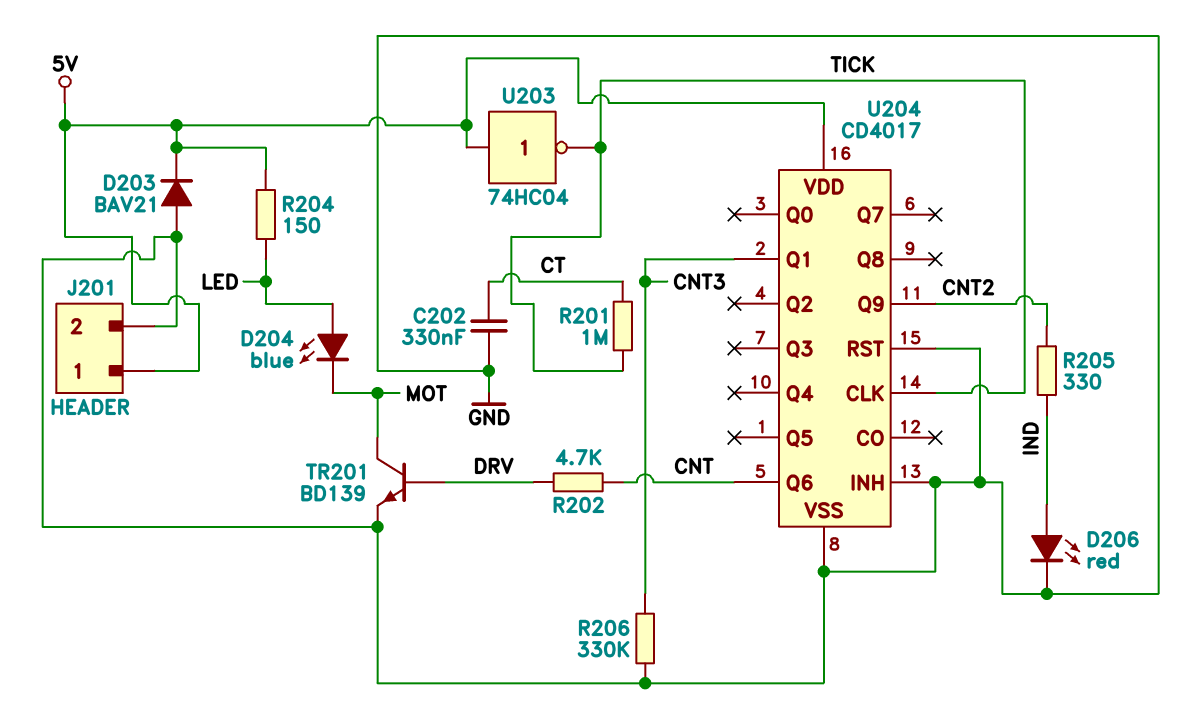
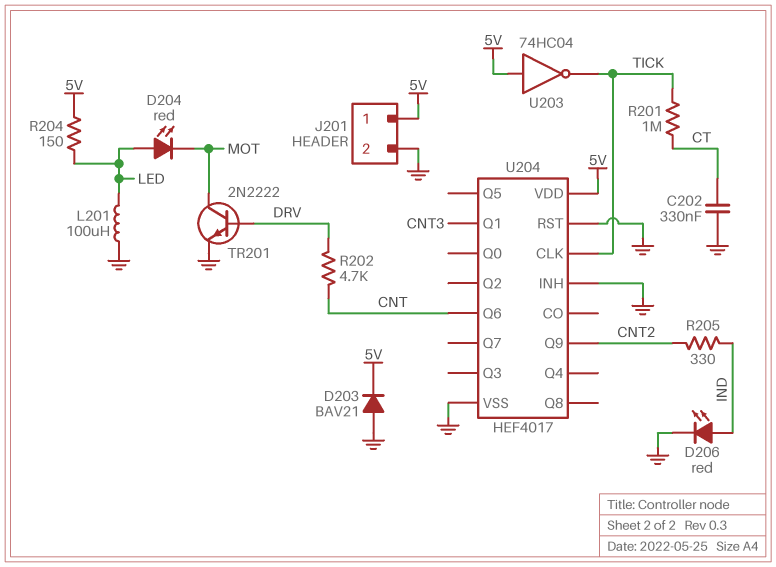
D204: LED blue (A LED, K MOT) -> LED red (A LED, K MOT)
L201: none -> 100uH (GND, LED)
R206: 330k (CNT3, GND) -> none
TR201: NPN BD139 (B DRV, C MOT, E GND) -> NPN 2N2222 (B DRV, C MOT, E GND)
U204: CD4017 -> HEF4017

